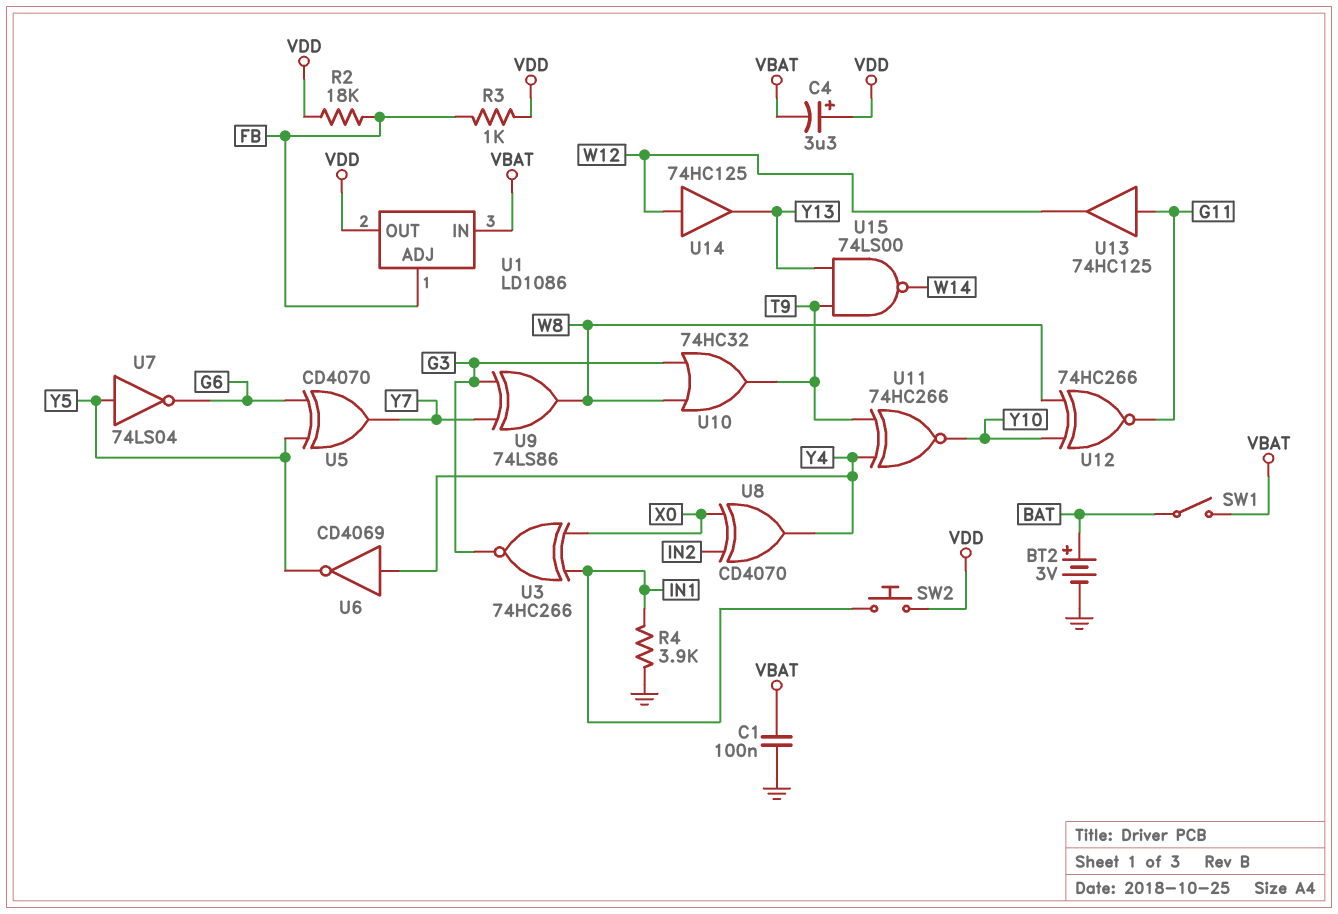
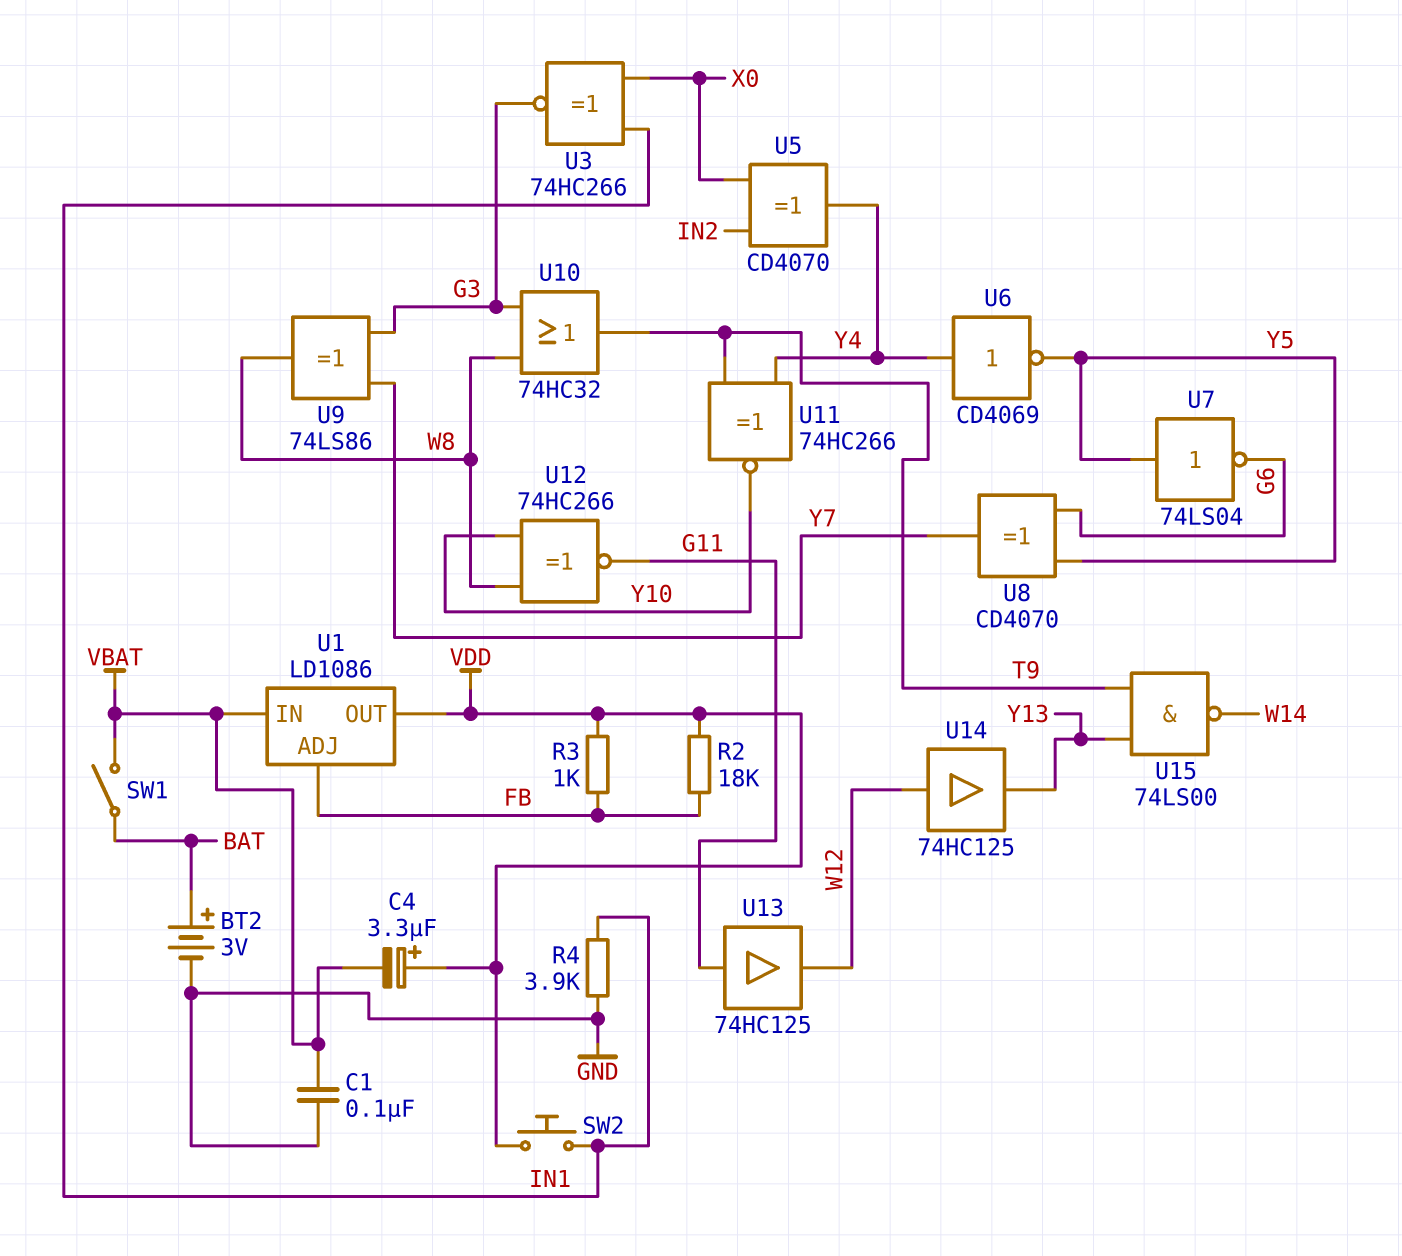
U5: XOR CD4070 (in G6, in Y5, out Y7) -> XOR CD4070 (in IN2, in X0, out Y4)
U8: XOR CD4070 (in IN2, in X0, out Y4) -> XOR CD4070 (in G6, in Y5, out Y7)

